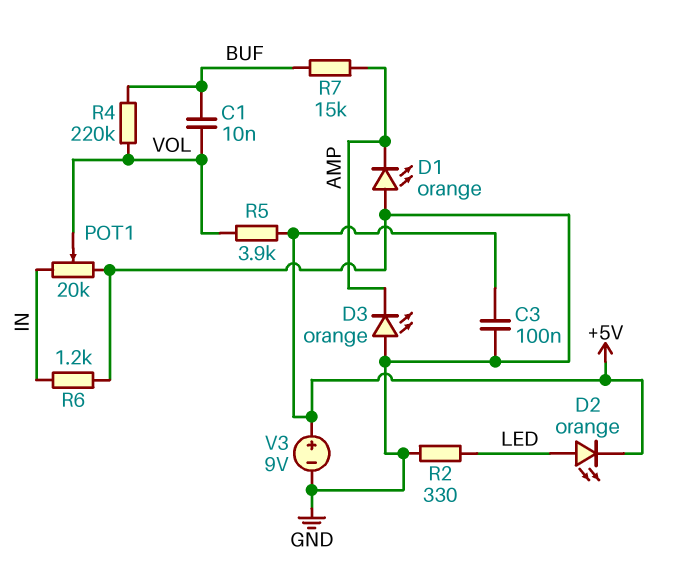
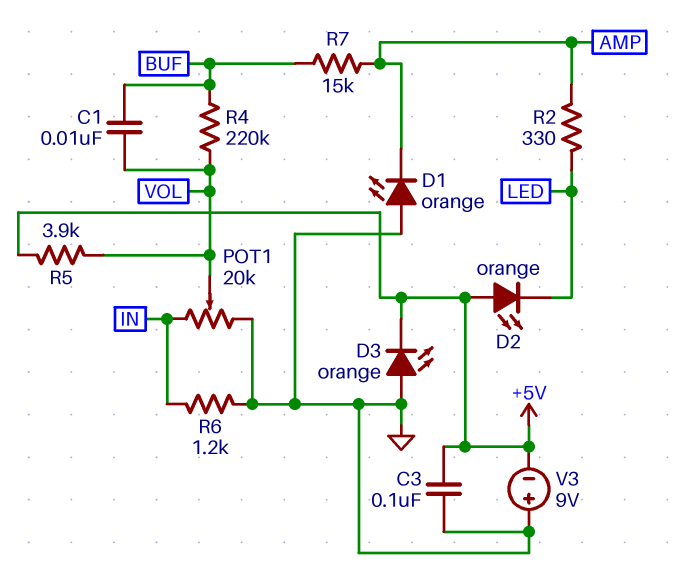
D2: LED orange (A LED, K +5V) -> LED orange (A +5V, K LED)
D3: LED orange (A GND, K AMP) -> LED orange (A GND, K +5V)
R2: 330 (GND, LED) -> 330 (AMP, LED)
V3: 9V (plus +5V, minus GND) -> 9V (plus GND, minus +5V)

